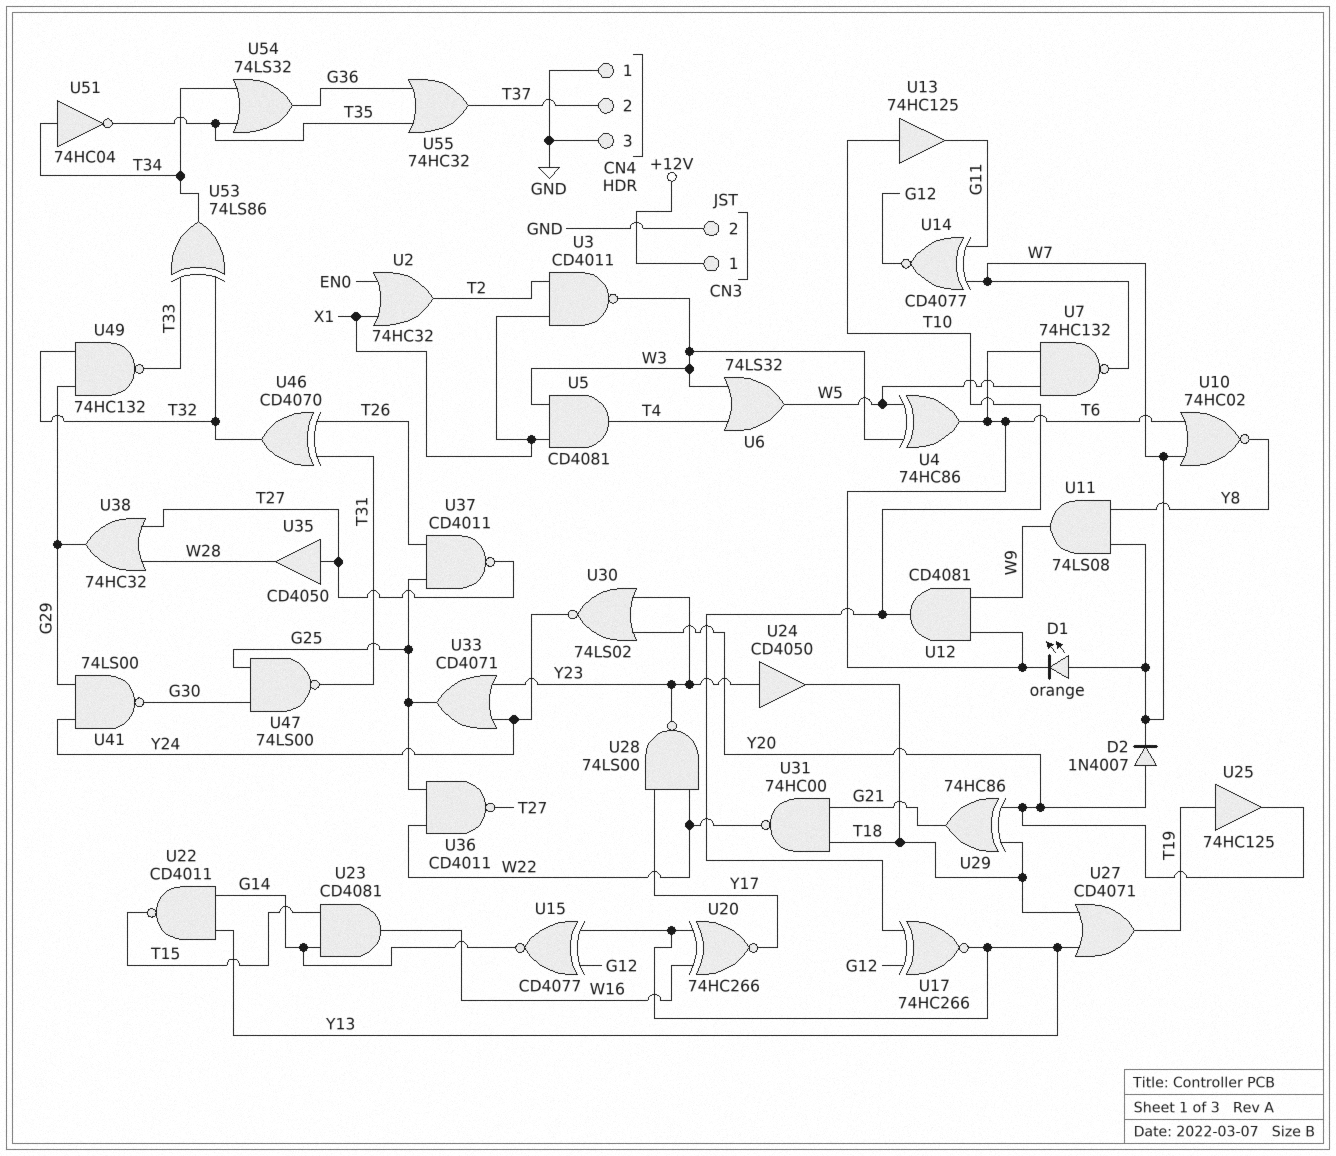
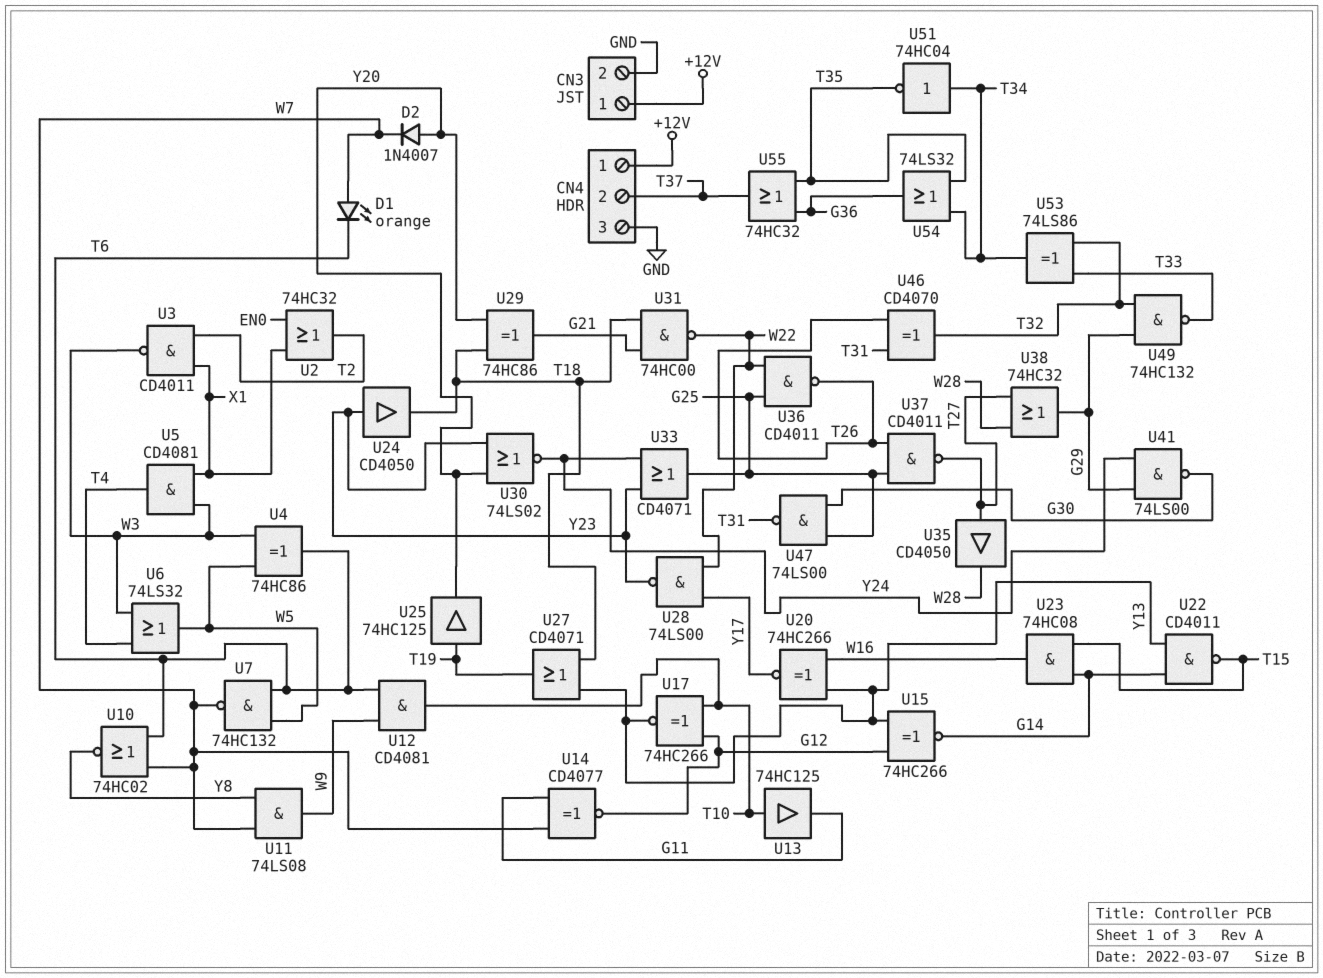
CN4 pin 1: GND -> +12V
U15: XNOR CD4077 (in G12, in Y13, out G14) -> XNOR 74HC266 (in G12, in Y13, out G14)
U23: AND CD4081 (in G14, in T15, out W16) -> AND 74HC08 (in G14, in T15, out W16)
U36: NAND CD4011 (in G25, in W22, out T27) -> NAND CD4011 (in G25, in W22, out T26)

